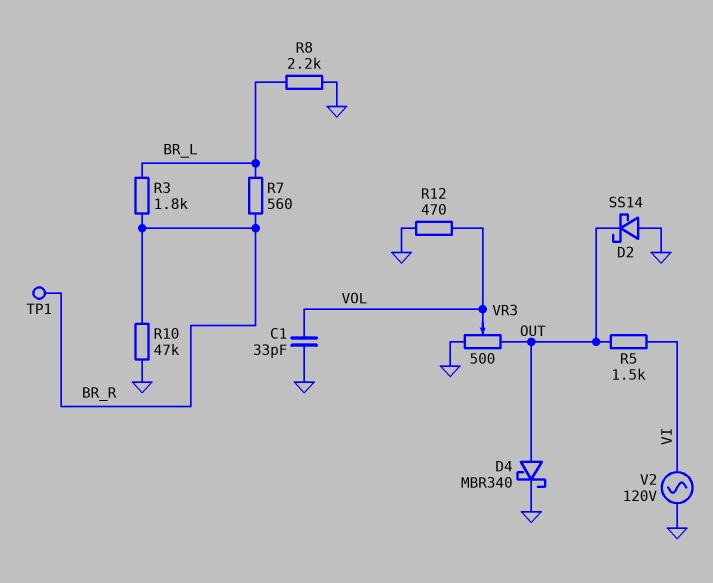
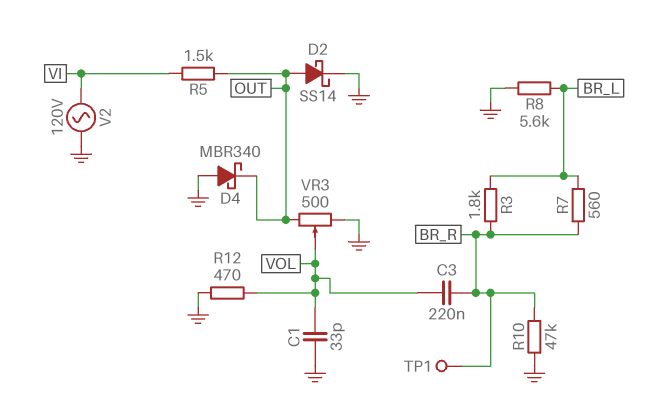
C3: none -> 220nF (BR_R, VOL)
D2: schottky SS14 (A GND, K OUT) -> schottky SS14 (A OUT, K GND)
D4: schottky MBR340 (A OUT, K GND) -> schottky MBR340 (A GND, K OUT)
R8: 2.2k (BR_L, GND) -> 5.6k (BR_L, GND)

